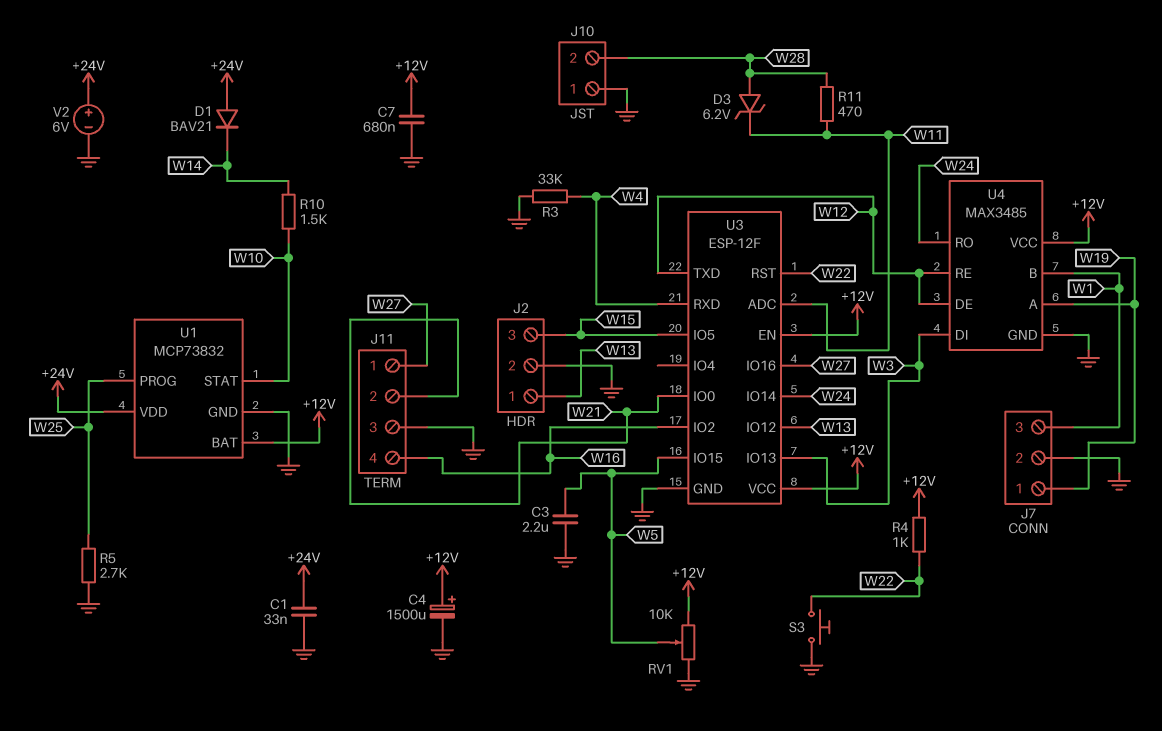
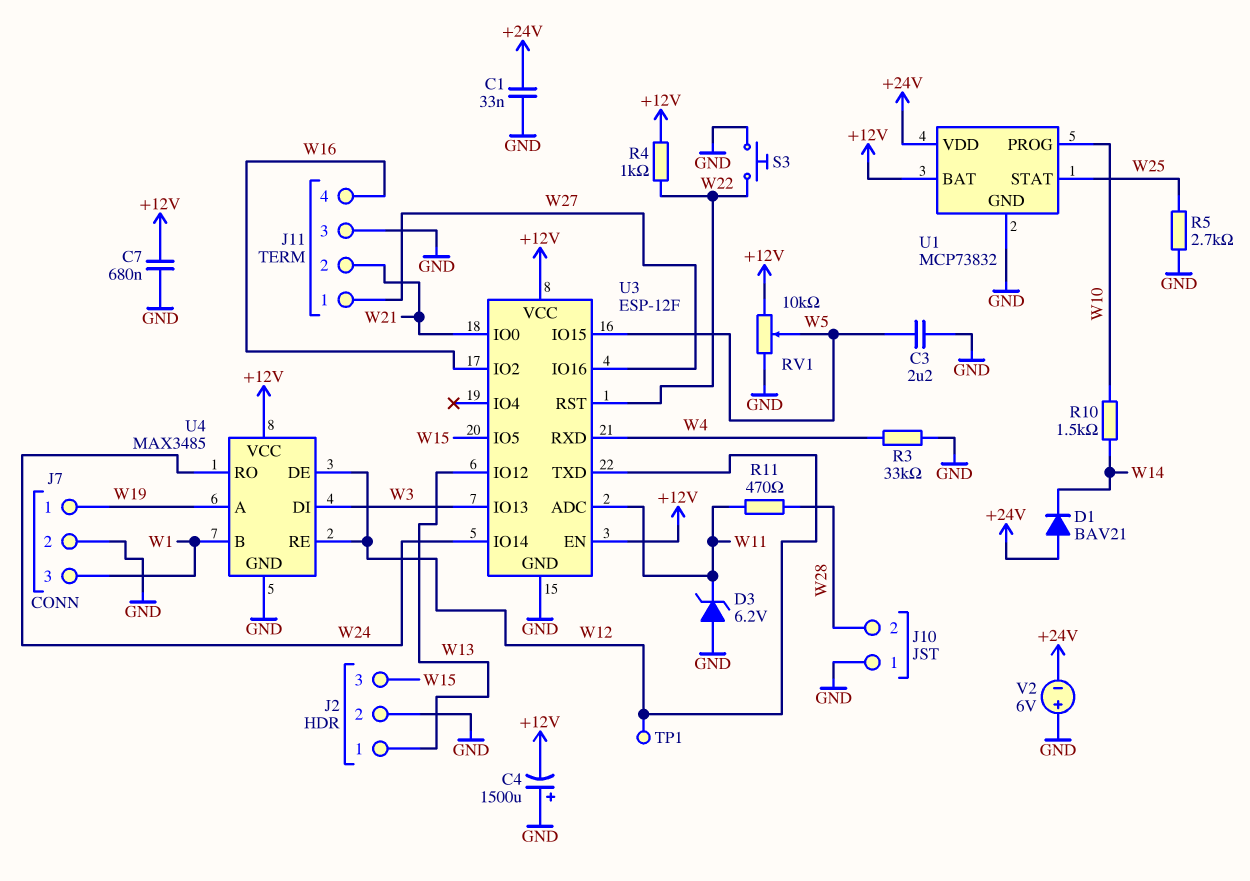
C4: 1500uF (plus +12V, minus GND) -> 1500uF (plus GND, minus +12V)
D3: zener 6.2V (A W28, K W11) -> zener 6.2V (A GND, K W11)
TP1: none -> test point (W12)
U1 pin PROG: W25 -> W10
U1 pin STAT: W10 -> W25
V2: 6V (plus +24V, minus GND) -> 6V (plus GND, minus +24V)

